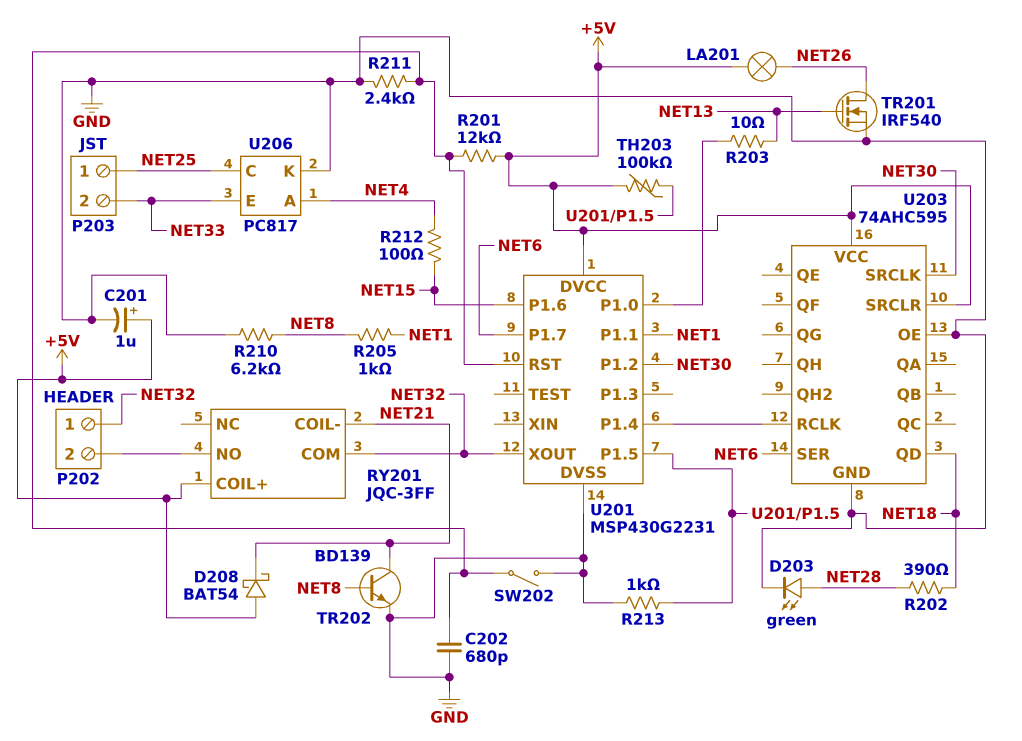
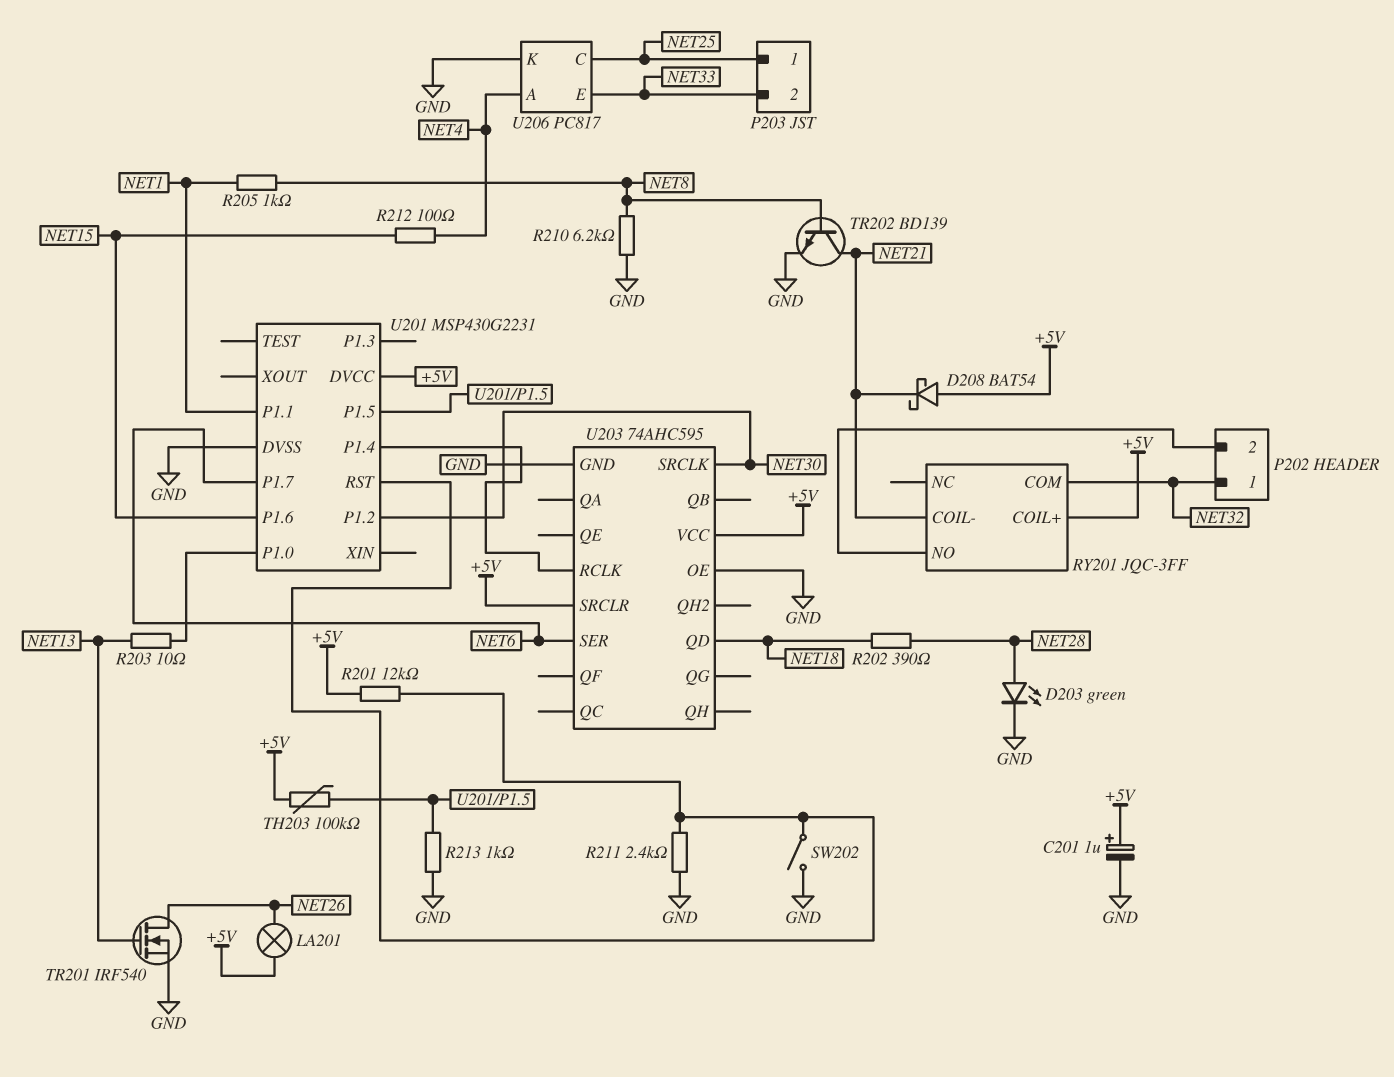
C202: 680pF (GND, U201/RST) -> none
U201 pin XOUT: NET32 -> none

